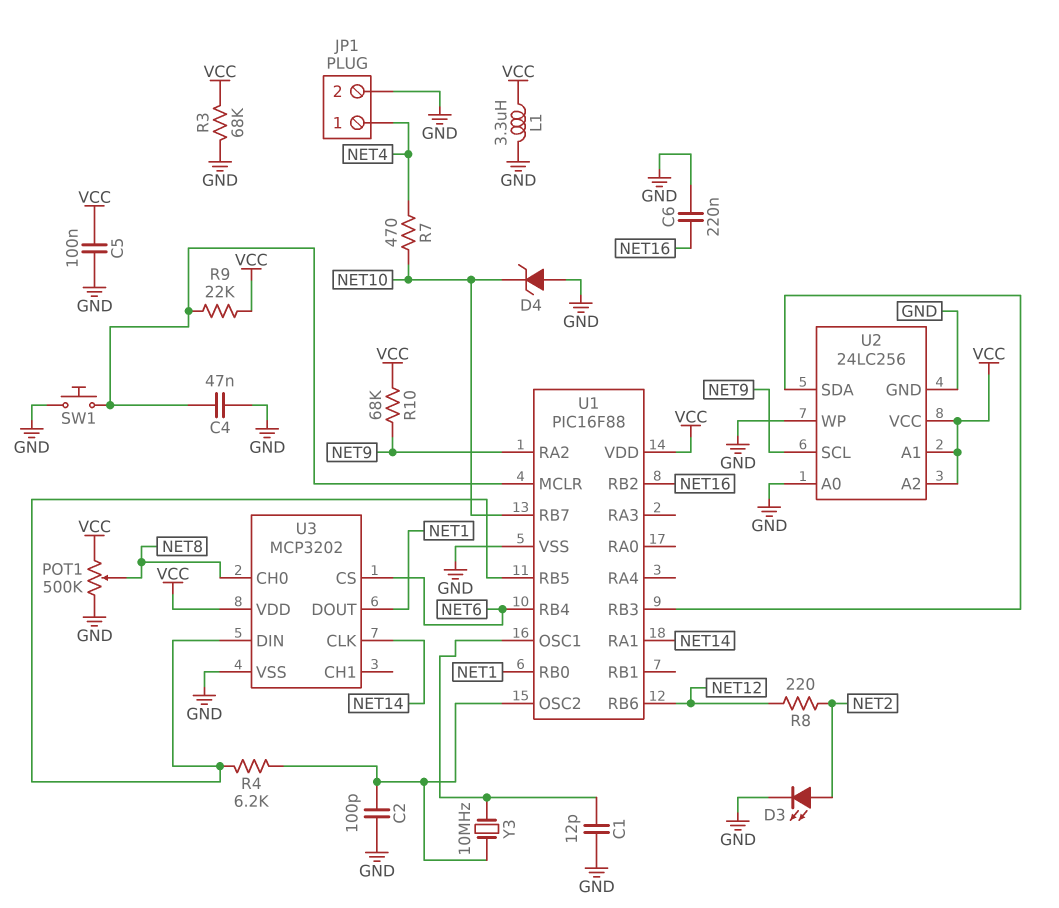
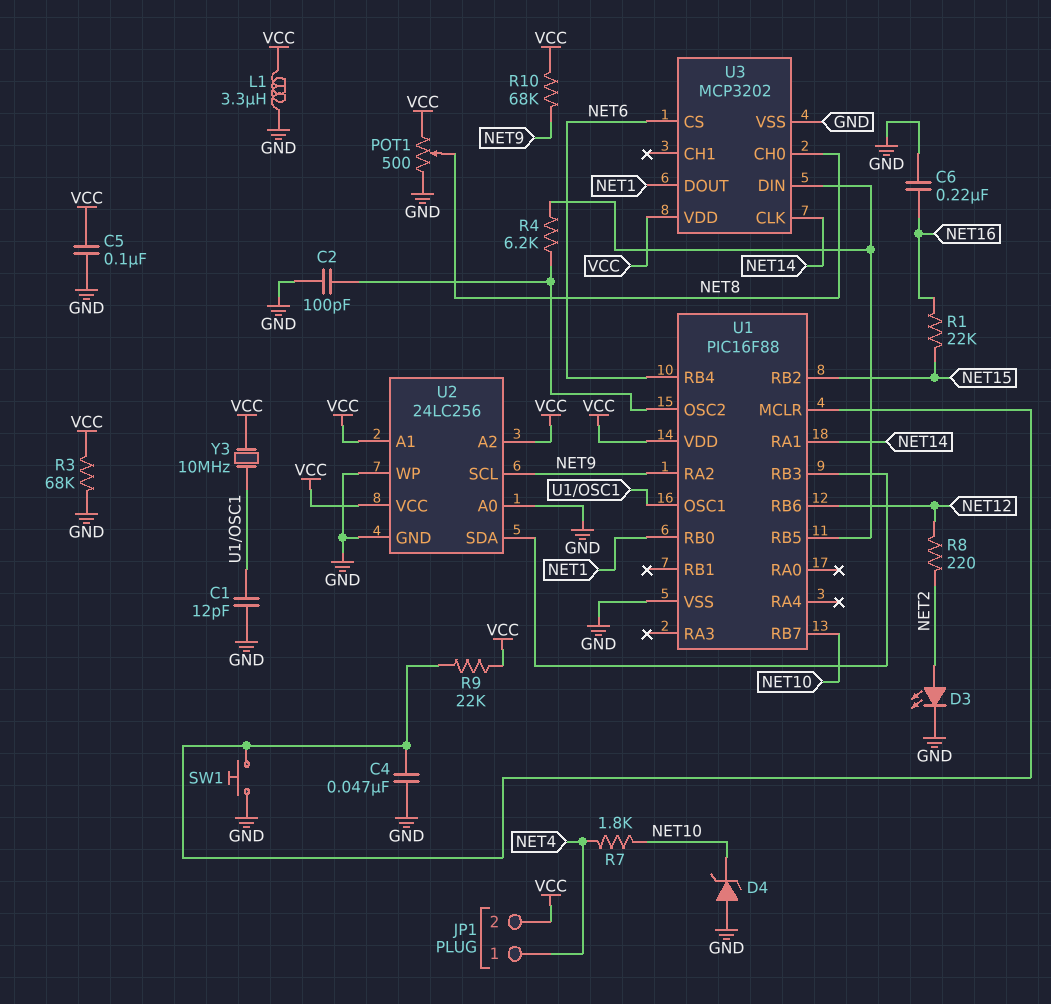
JP1 pin 2: GND -> VCC
POT1: 500k (GND, VCC, wiper NET8) -> 500 (GND, VCC, wiper NET8)
R1: none -> 22k (NET15, NET16)
R7: 470 (NET4, NET10) -> 1.8k (NET4, NET10)
U1 pin RB2: NET16 -> NET15
Y3: 10MHz (U1/OSC1, U1/OSC2) -> 10MHz (U1/OSC1, VCC)

